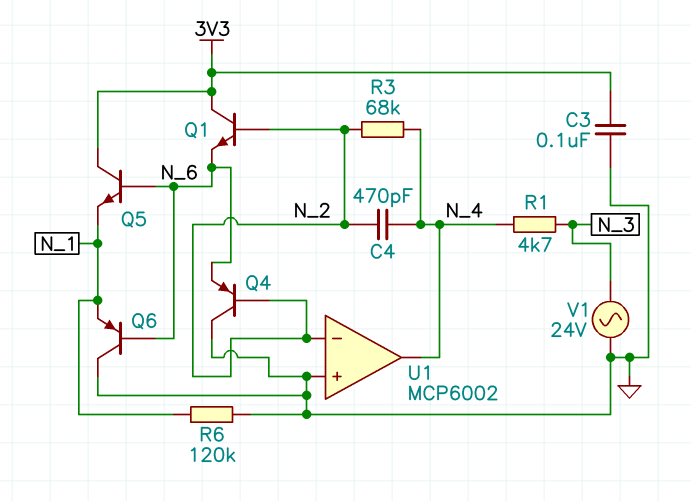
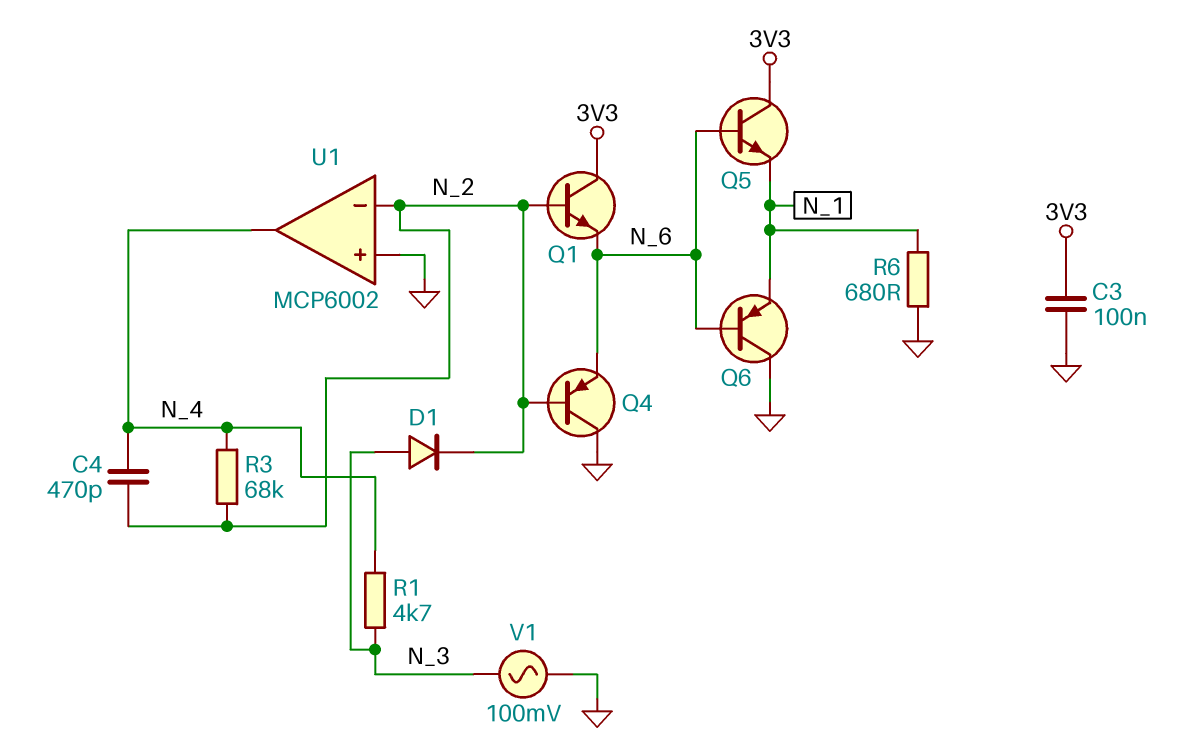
D1: none -> diode (A N_3, K N_2)
R6: 120k (GND, N_1) -> 680 (GND, N_1)
V1: AC 24V (GND, N_3) -> AC 100mV (GND, N_3)

